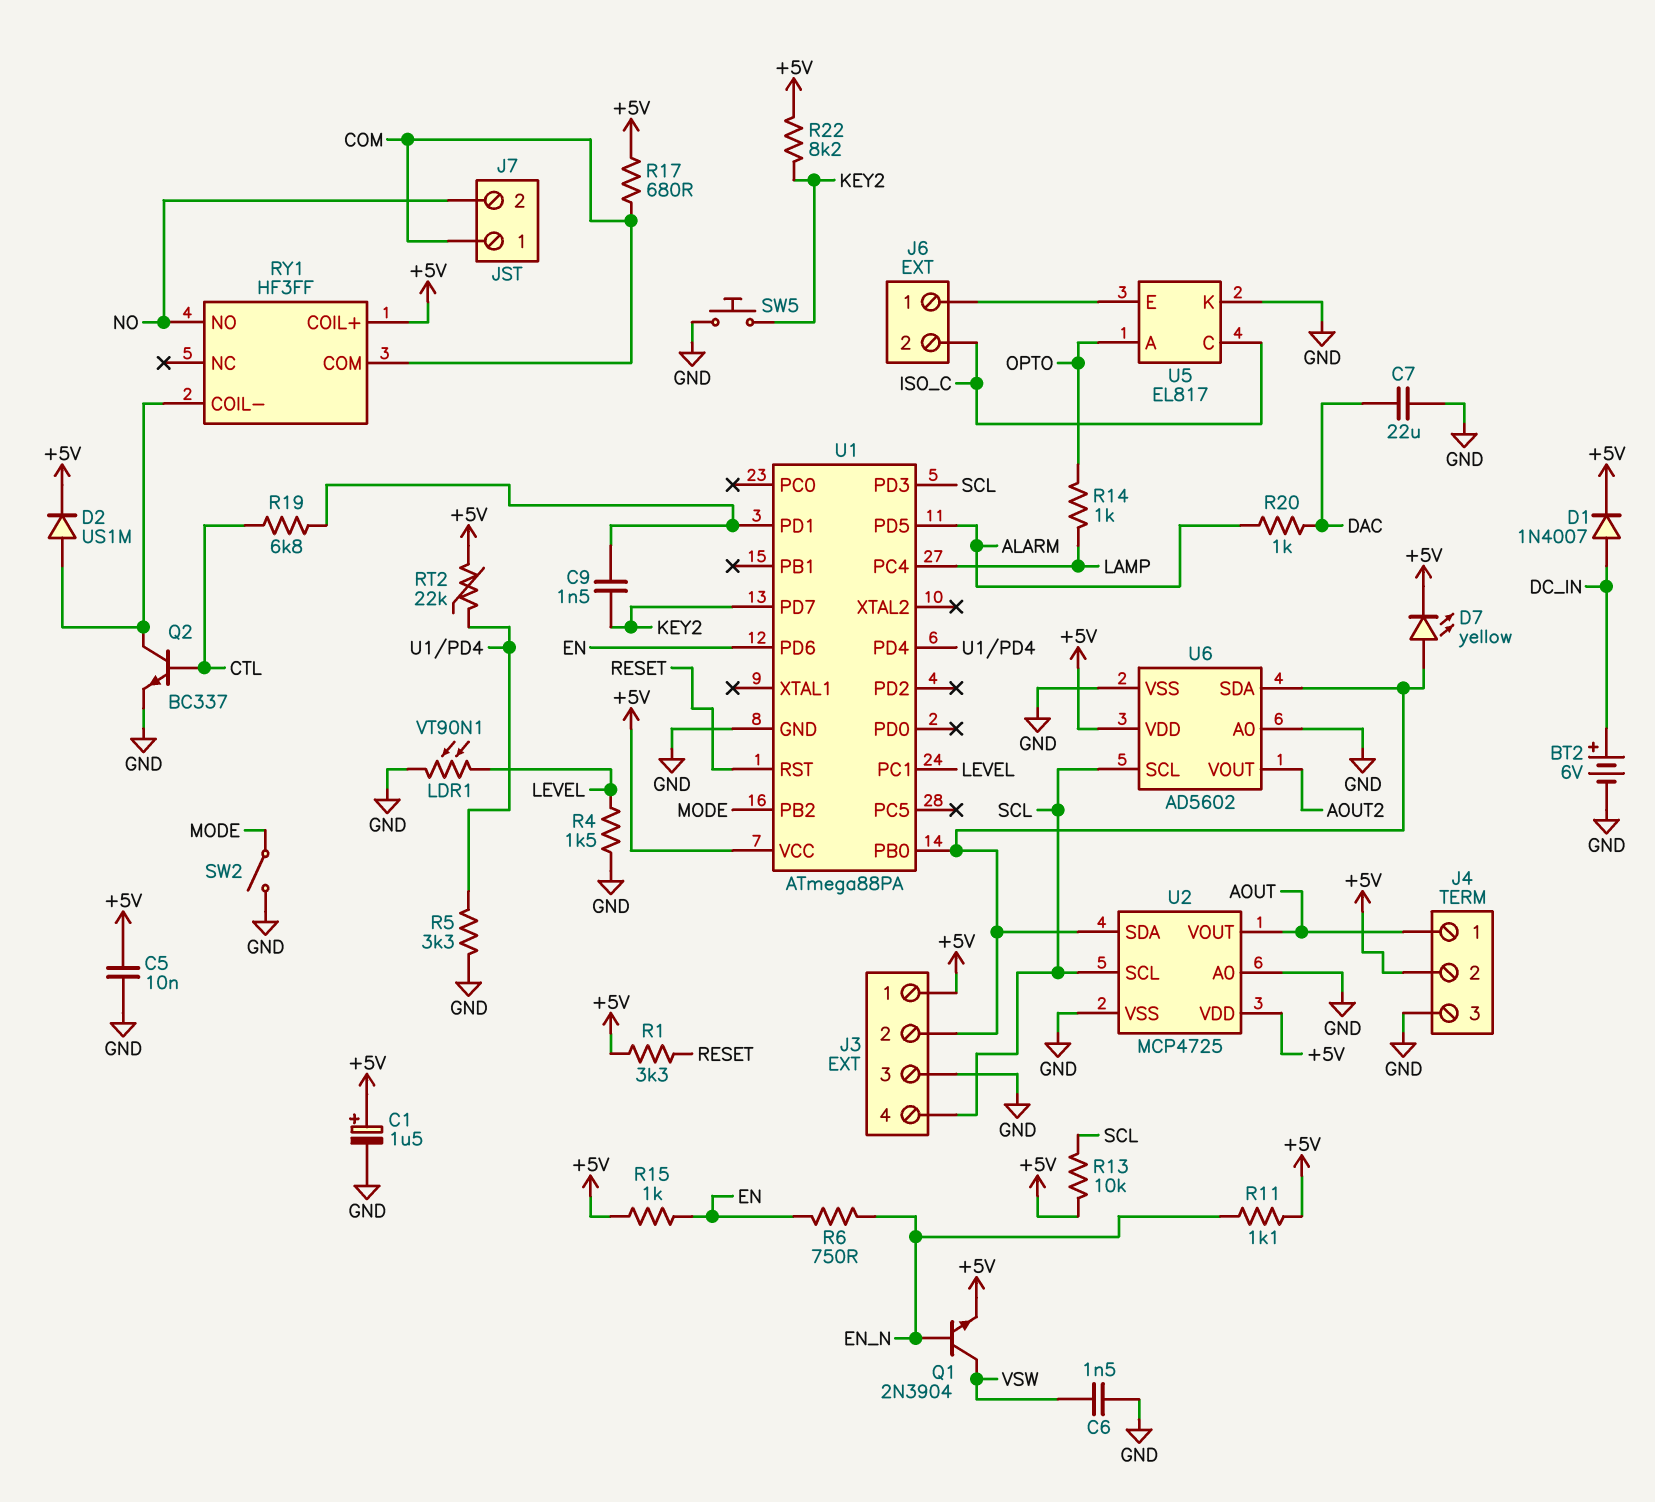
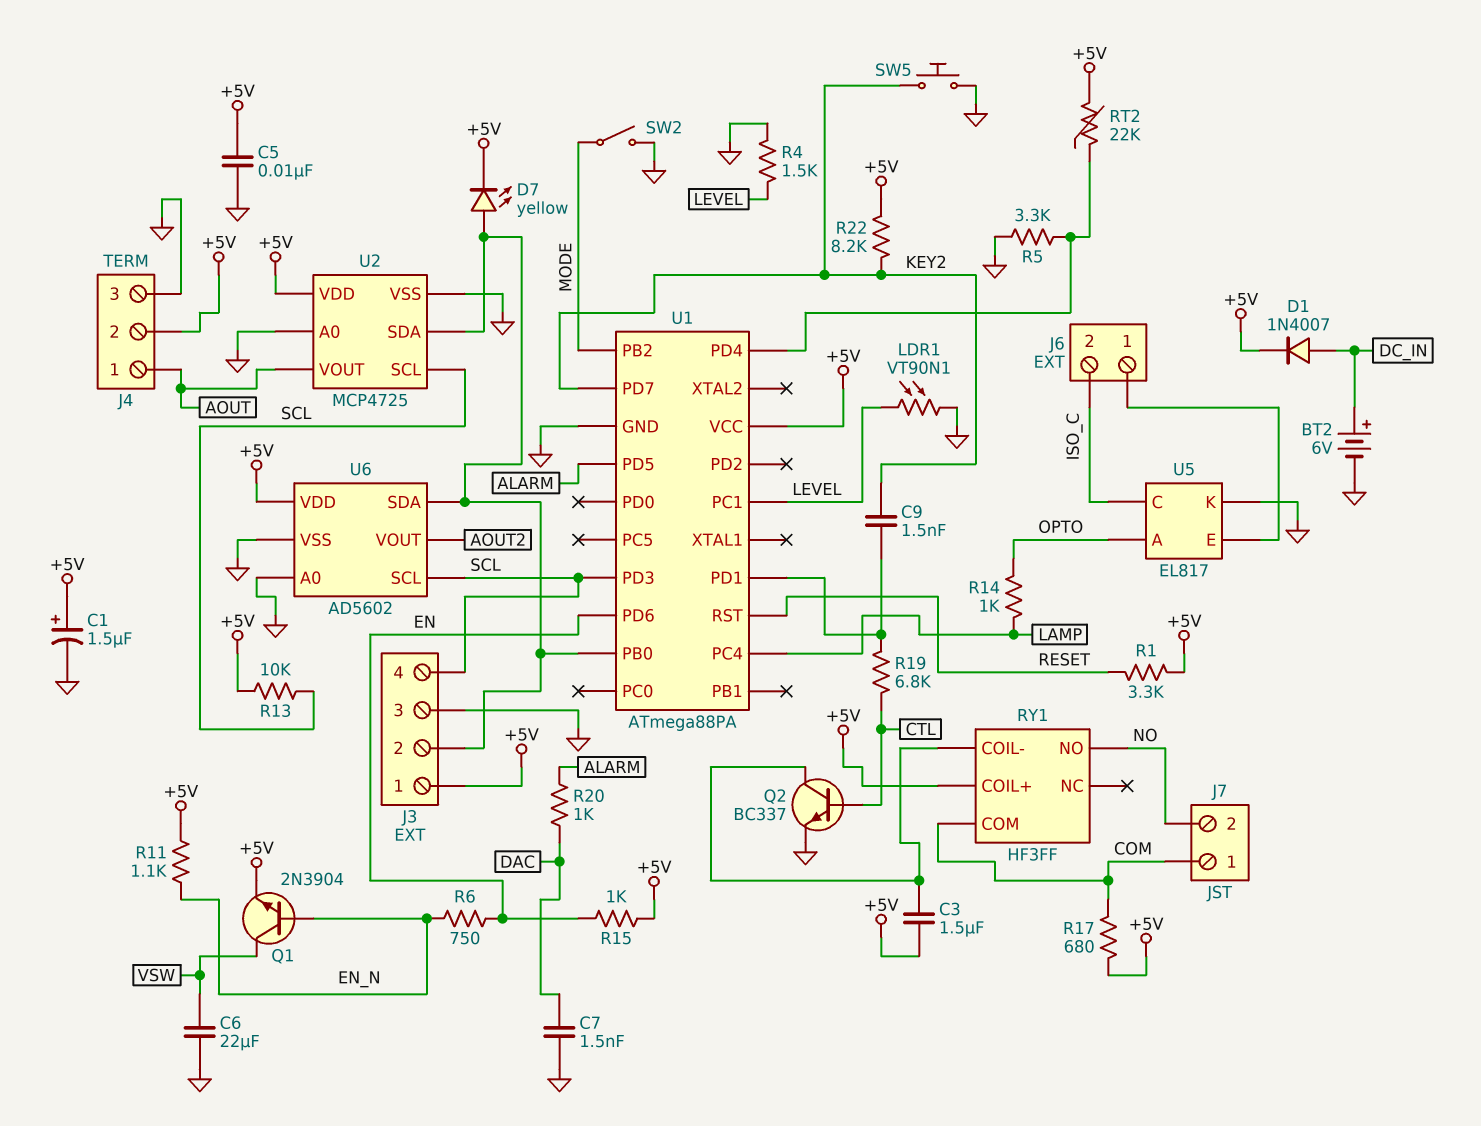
C3: none -> 1.5uF (+5V, RY1/COIL-)
C6: 1.5nF (GND, VSW) -> 22uF (GND, VSW)
C7: 22uF (DAC, GND) -> 1.5nF (DAC, GND)
D2: diode US1M (A RY1/COIL-, K +5V) -> none

